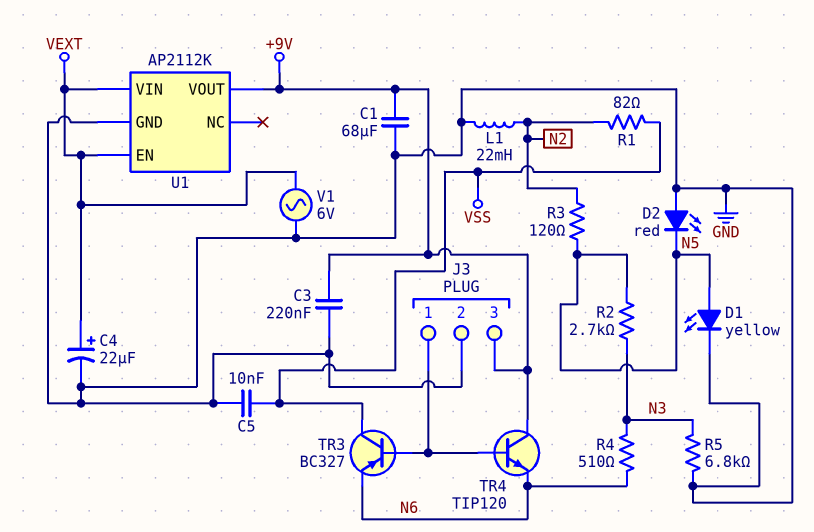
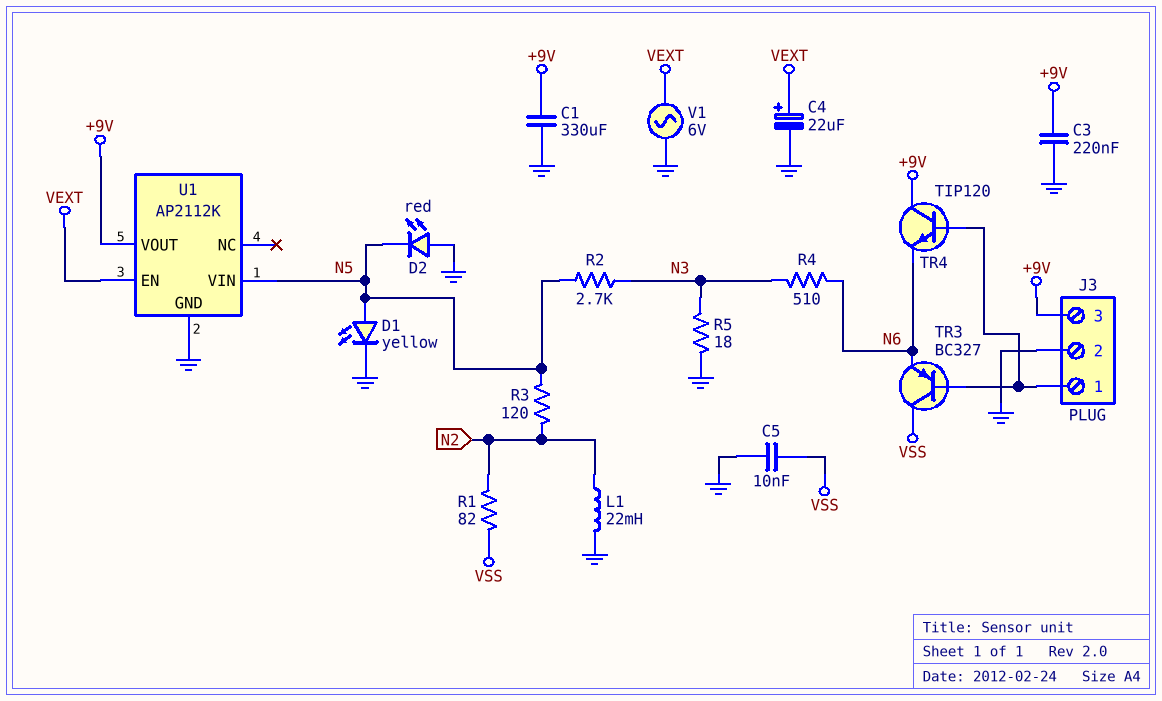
C1: 68uF (+9V, GND) -> 330uF (+9V, GND)
R5: 6.8k (GND, N3) -> 18 (GND, N3)
U1 pin VIN: VEXT -> N5

